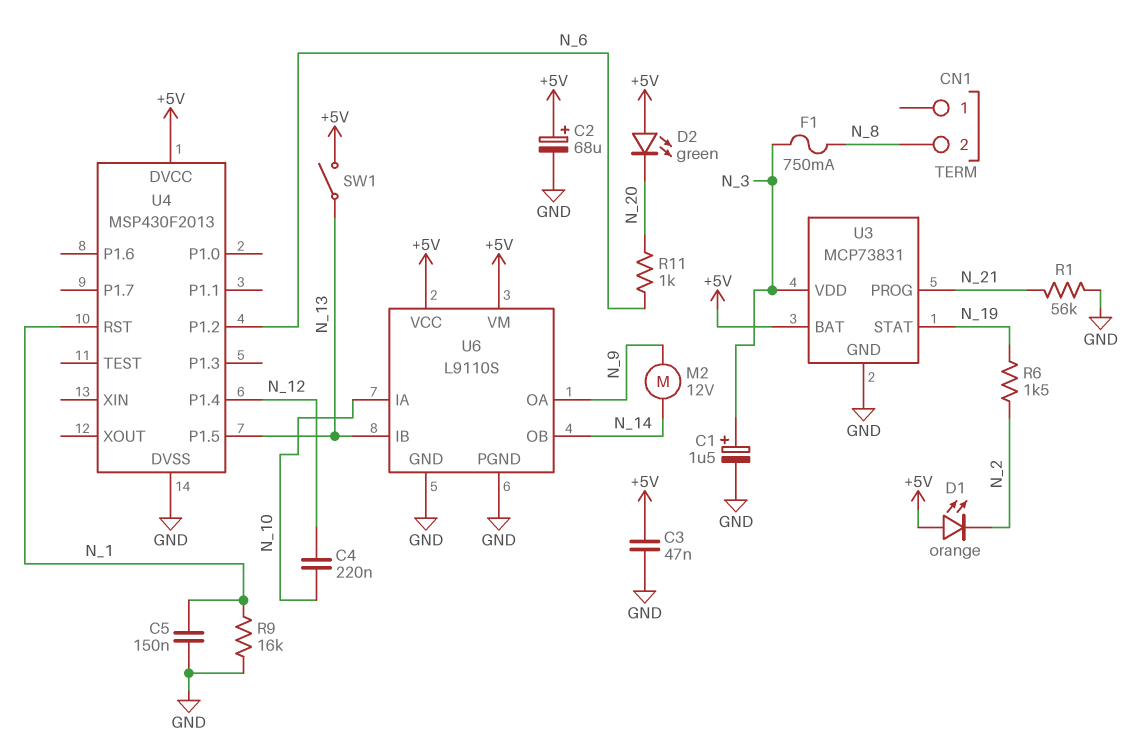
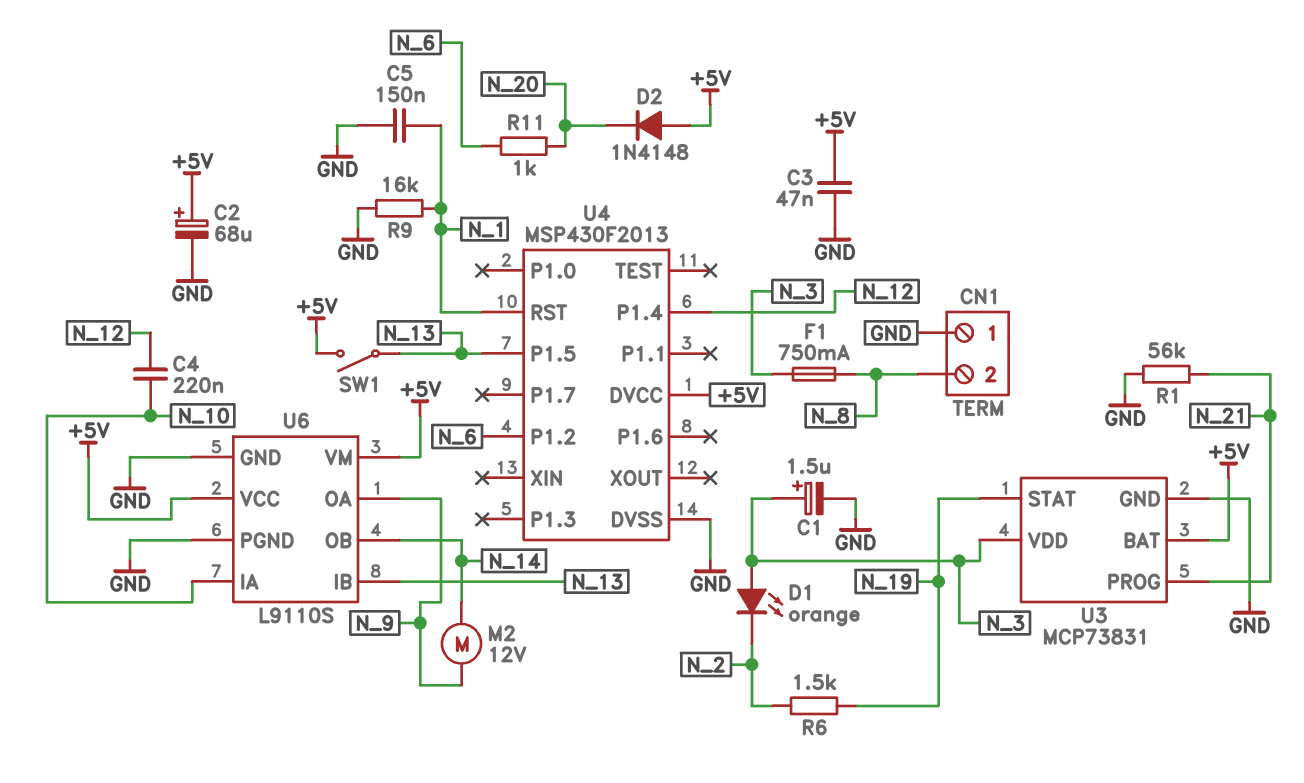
CN1 pin 1: none -> GND
D1: LED orange (A +5V, K N_2) -> LED orange (A N_3, K N_2)
D2: LED green (A +5V, K N_20) -> diode 1N4148 (A +5V, K N_20)

